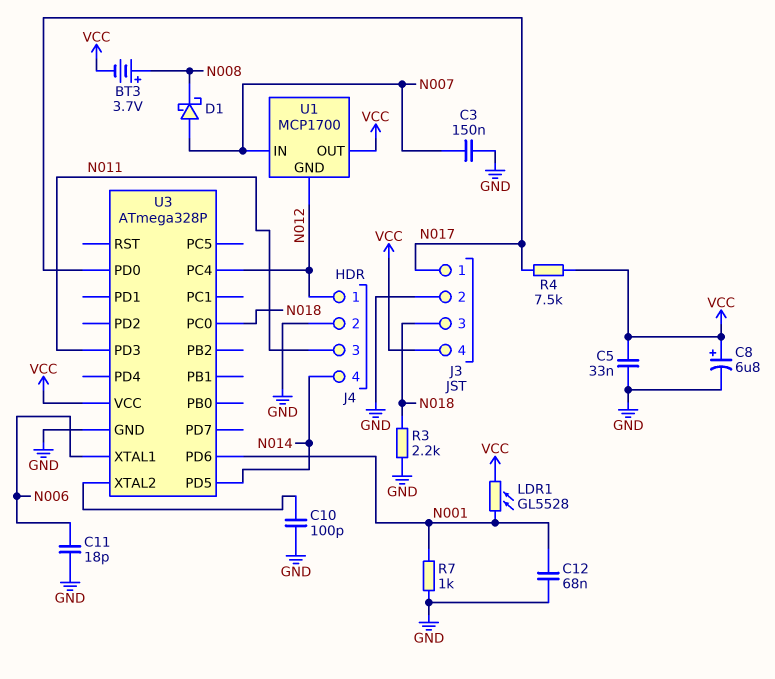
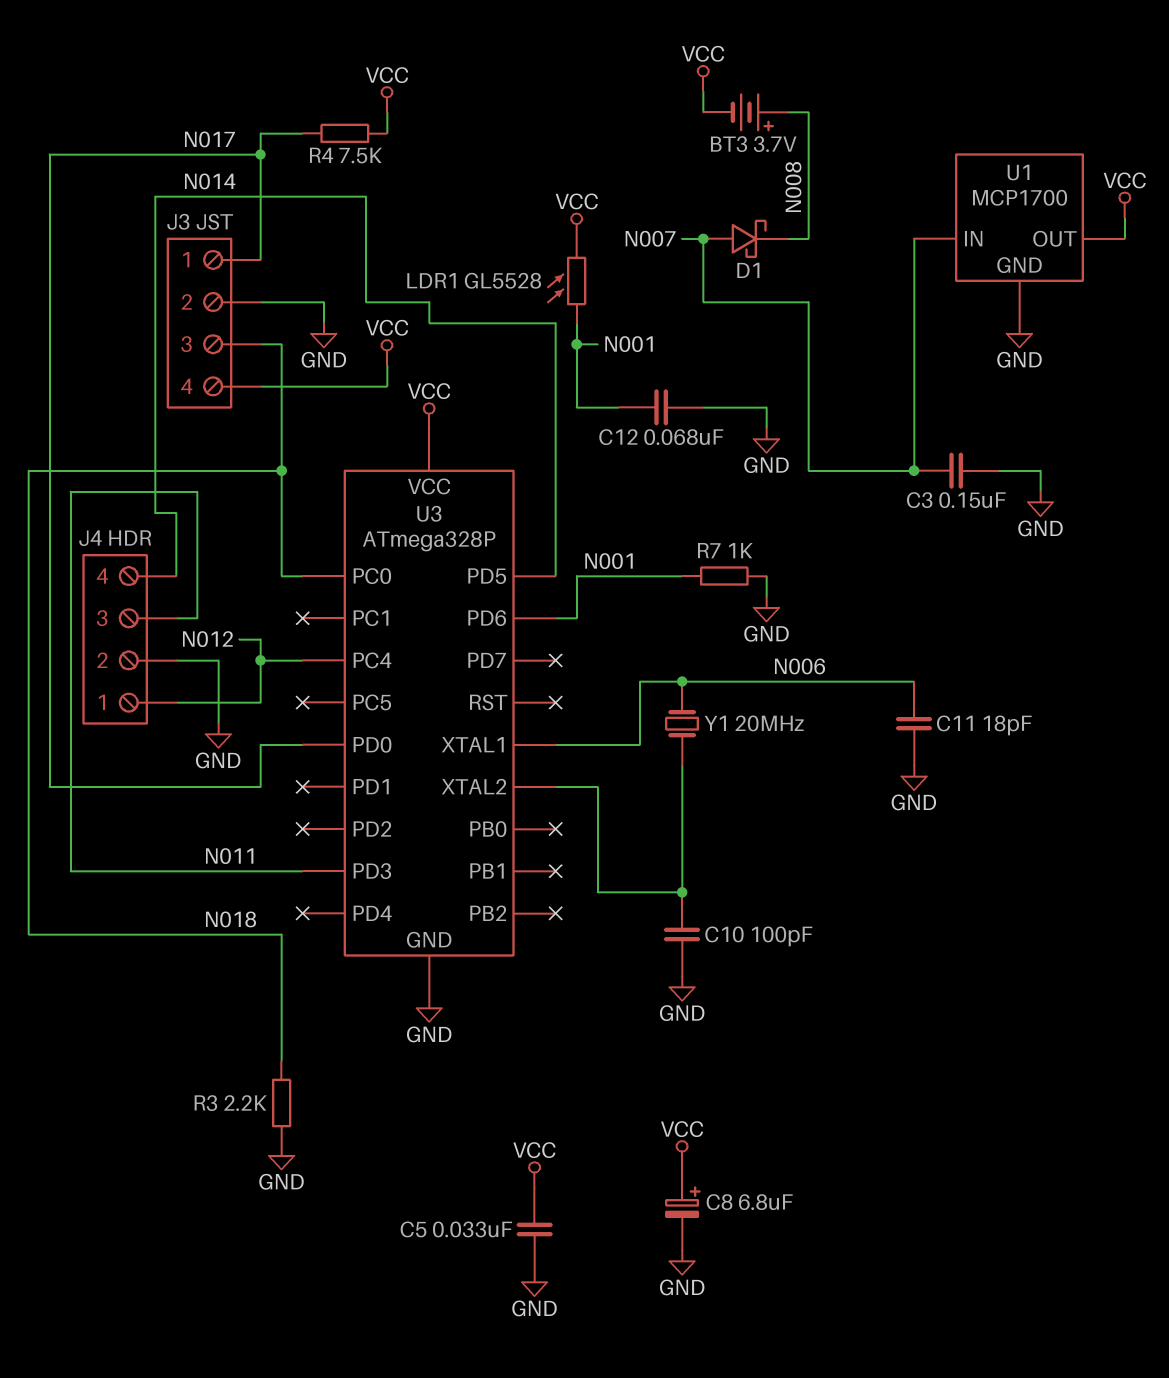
U1 pin GND: N012 -> GND
Y1: none -> 20MHz (N006, U3/XTAL2)

